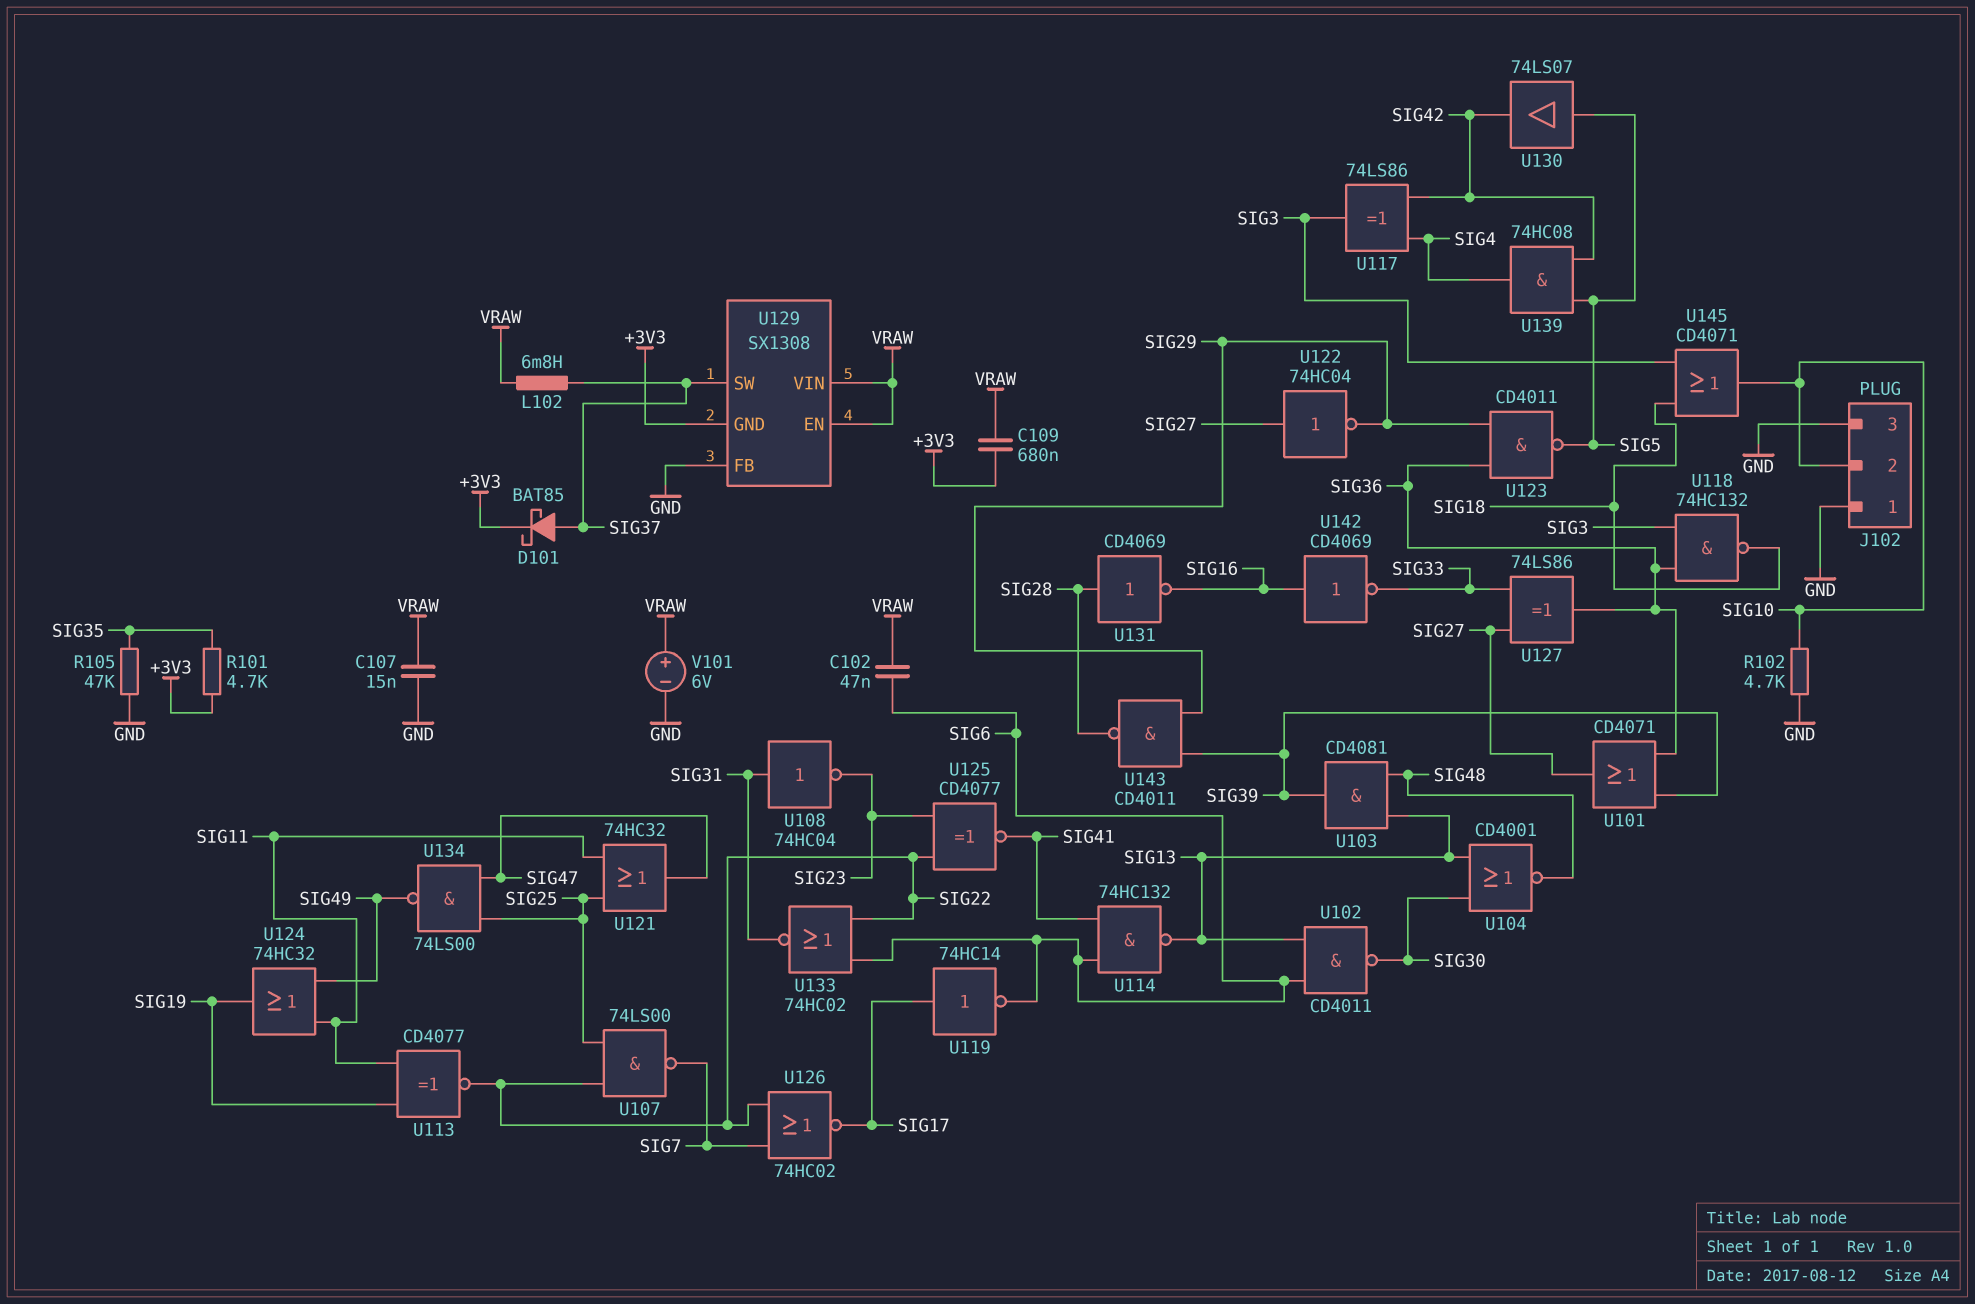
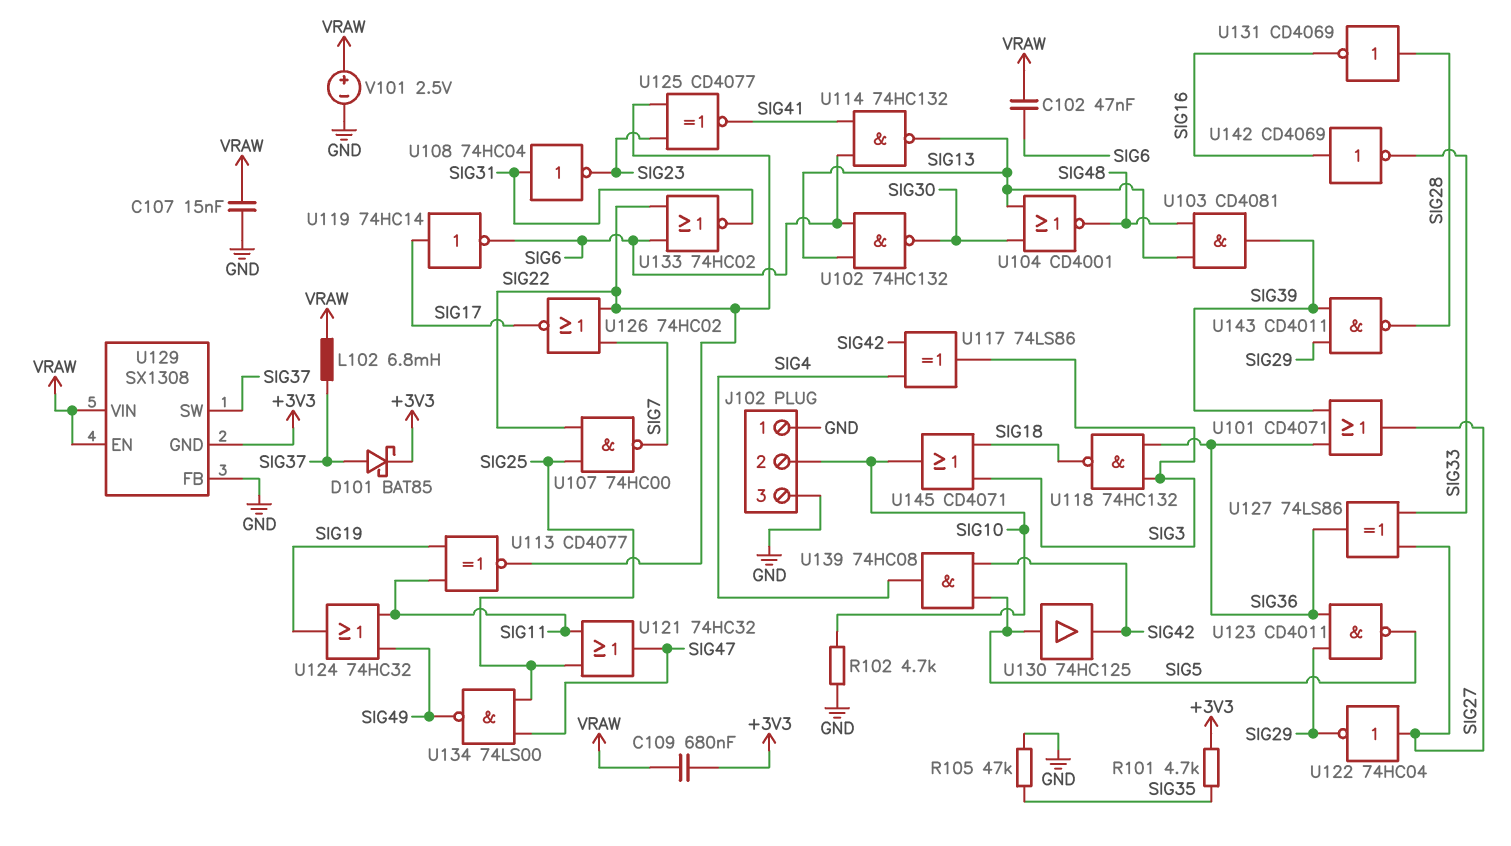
U102: NAND CD4011 (in SIG6, in SIG13, out SIG30) -> NAND 74HC132 (in SIG6, in SIG13, out SIG30)
U107: NAND 74LS00 (in SIG22, in SIG25, out SIG7) -> NAND 74HC00 (in SIG22, in SIG25, out SIG7)
U130: buffer 74LS07 (in SIG5, out SIG42) -> buffer 74HC125 (in SIG5, out SIG42)
V101: 6V (plus VRAW, minus GND) -> 2.5V (plus VRAW, minus GND)

